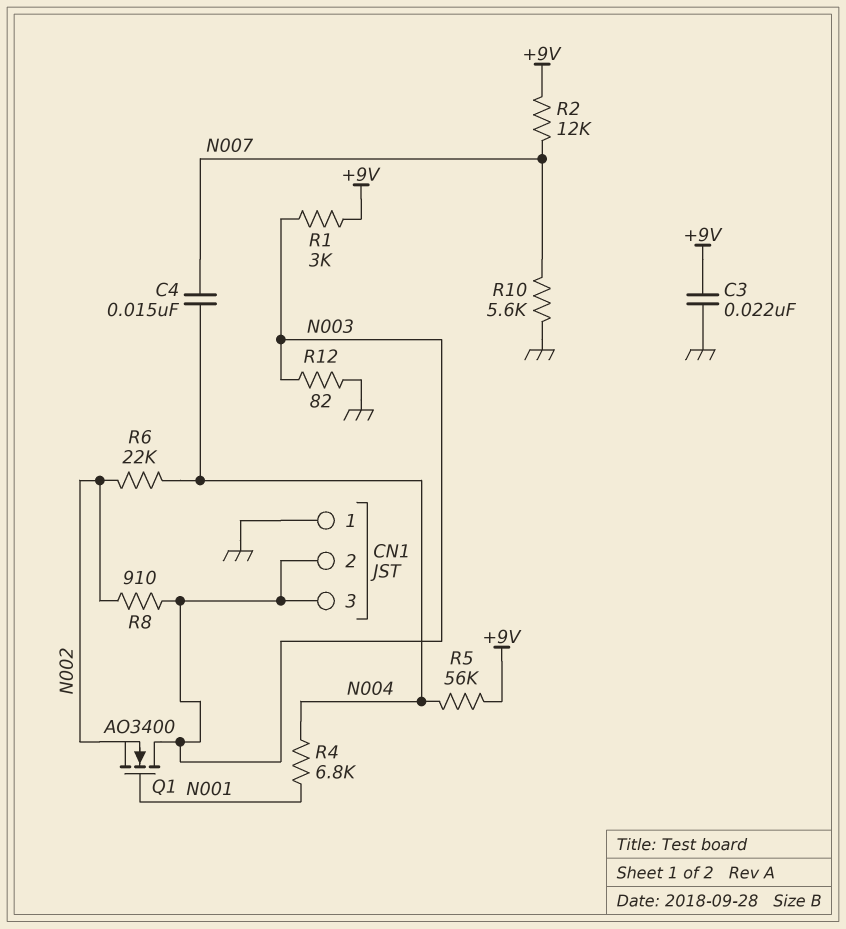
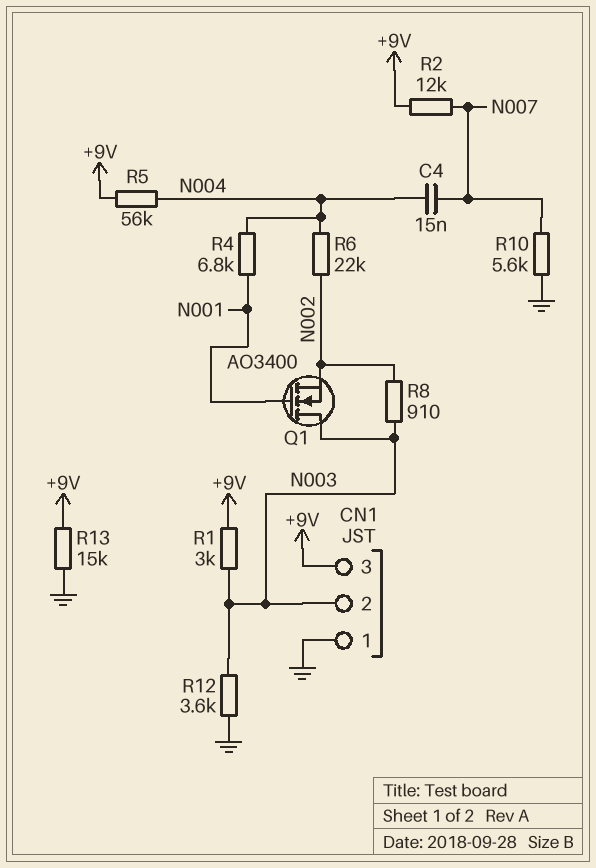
C3: 22nF (+9V, GND) -> none
CN1 pin 3: N003 -> +9V
R12: 82 (GND, N003) -> 3.6k (GND, N003)
R13: none -> 15k (+9V, GND)

